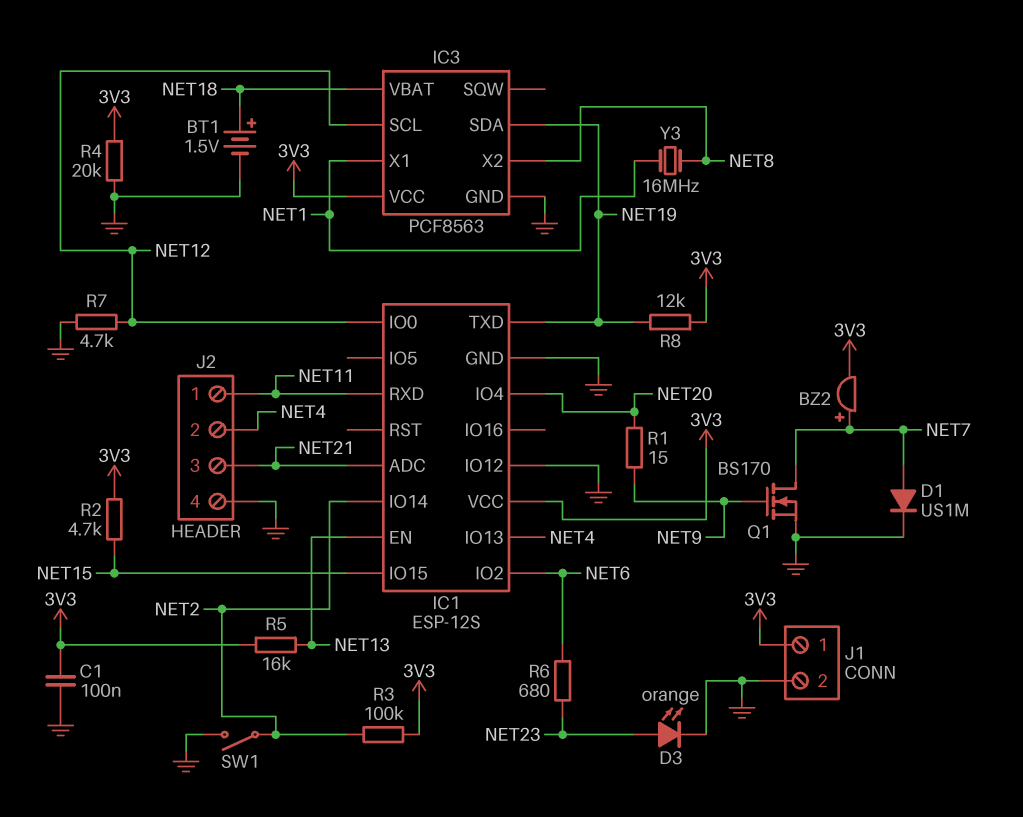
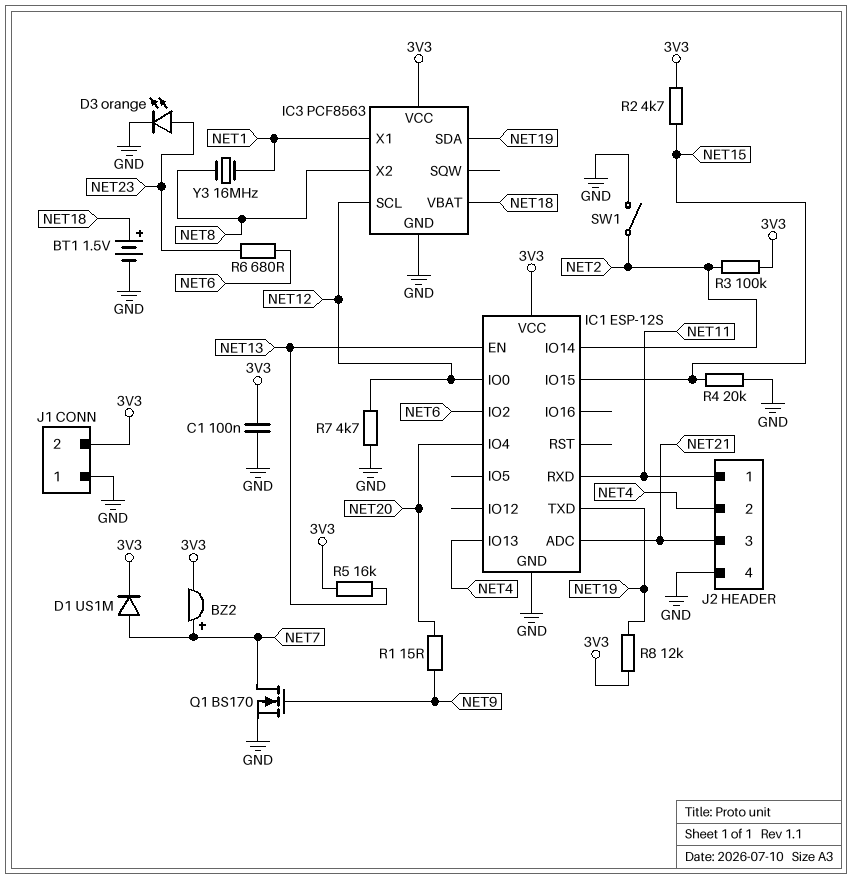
D1: diode US1M (A NET7, K GND) -> diode US1M (A NET7, K 3V3)
IC1 pin IO12: GND -> none
J1 pin 1: 3V3 -> GND
J1 pin 2: GND -> 3V3
R4: 20k (3V3, GND) -> 20k (GND, NET15)

